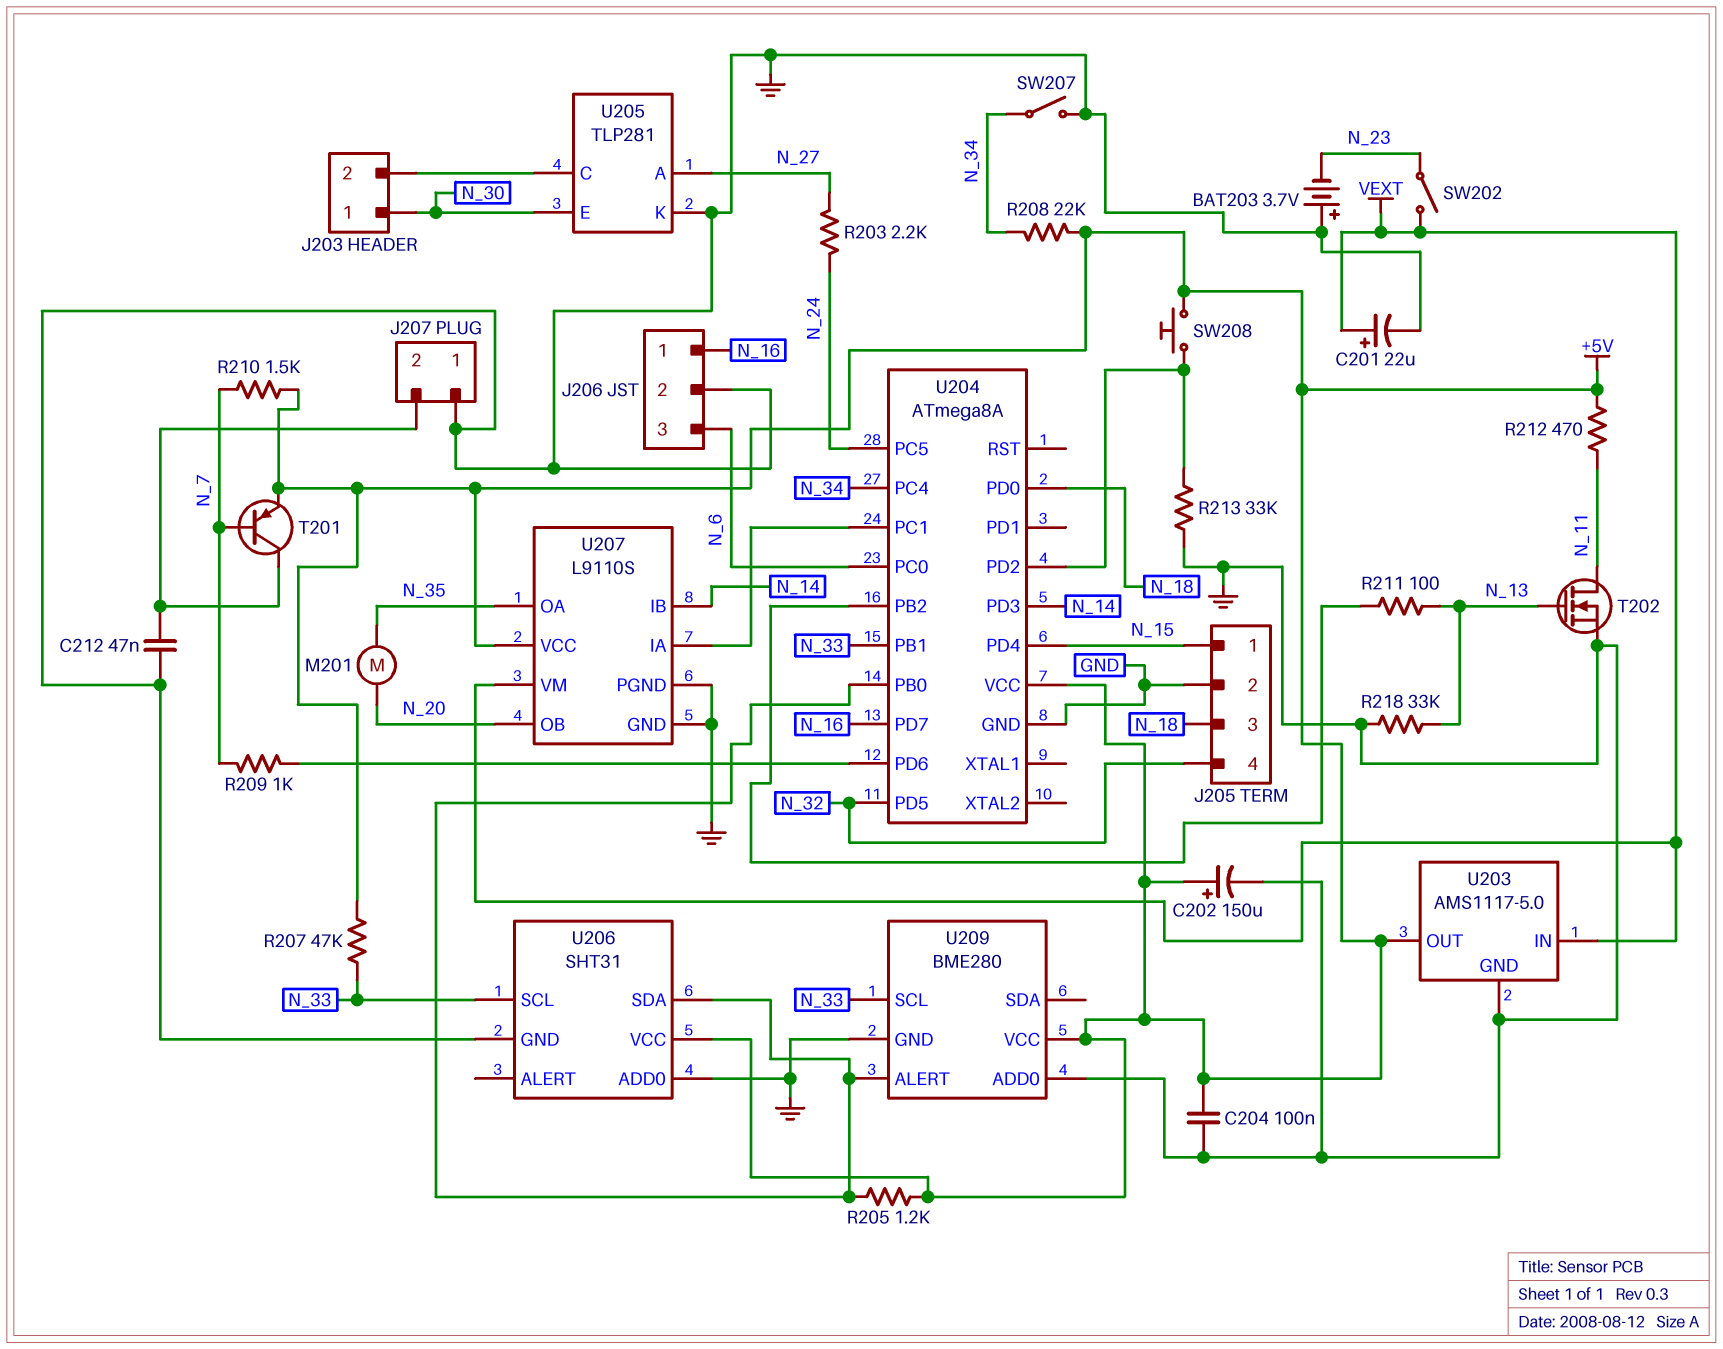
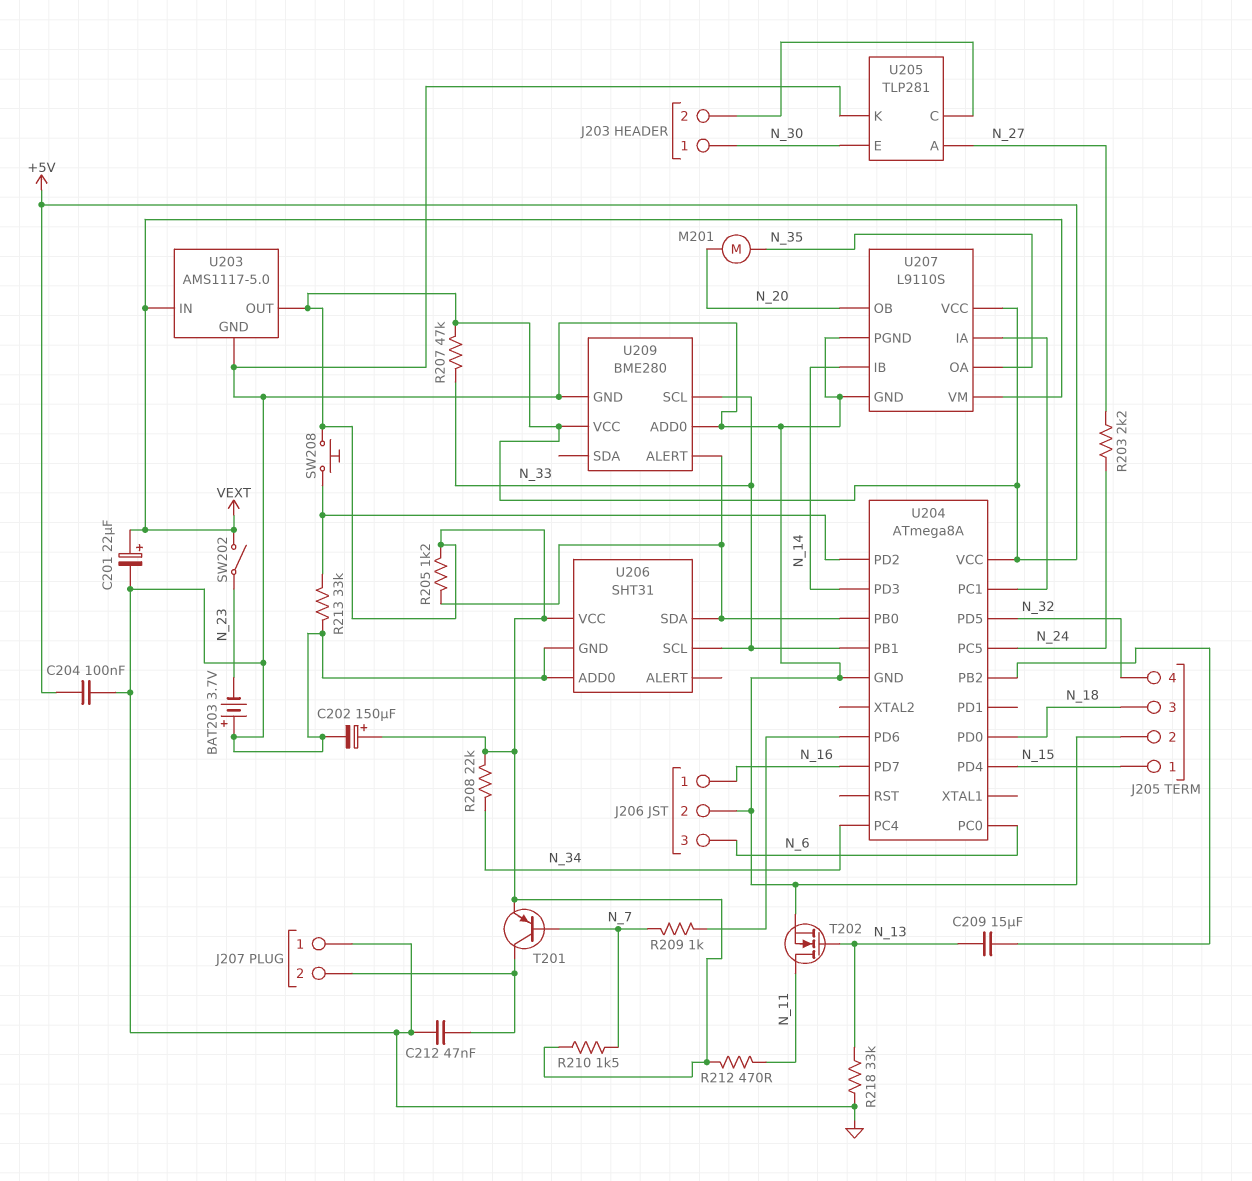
C209: none -> 15uF (N_13, U204/PB2)
R211: 100 (N_13, U204/PB2) -> none
SW207: switch (GND, N_34) -> none

